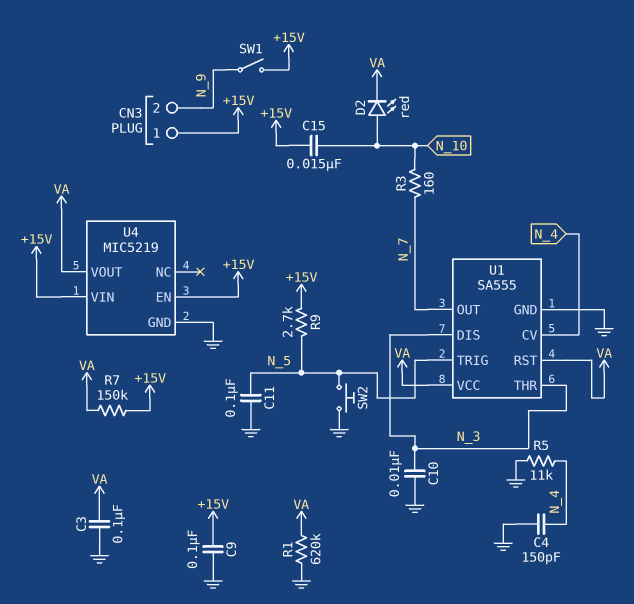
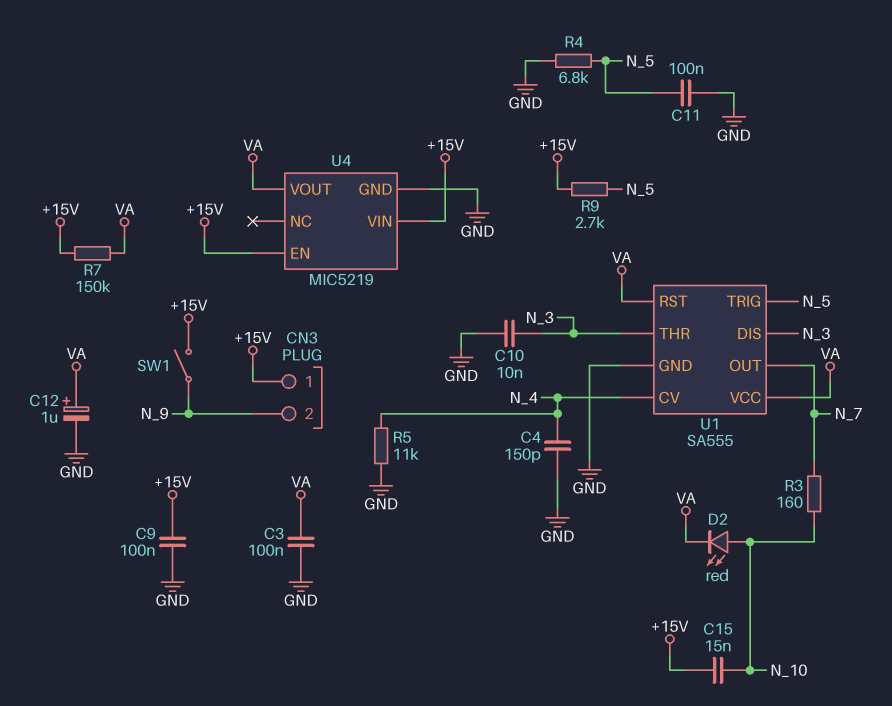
C12: none -> 1uF (plus VA, minus GND)
R1: 620k (GND, VA) -> none
R4: none -> 6.8k (GND, N_5)
SW2: button (GND, N_5) -> none

